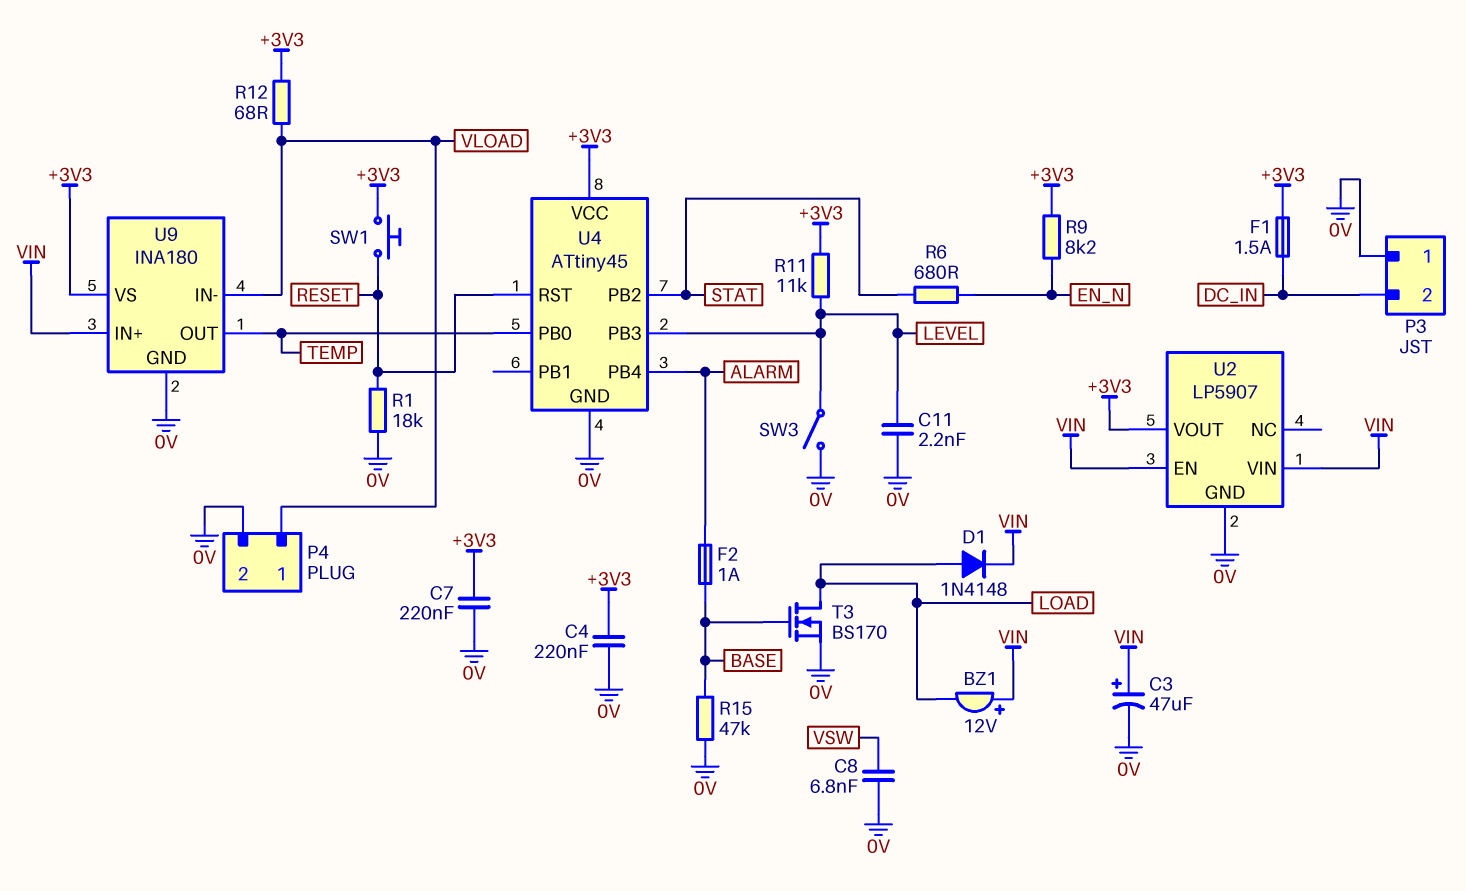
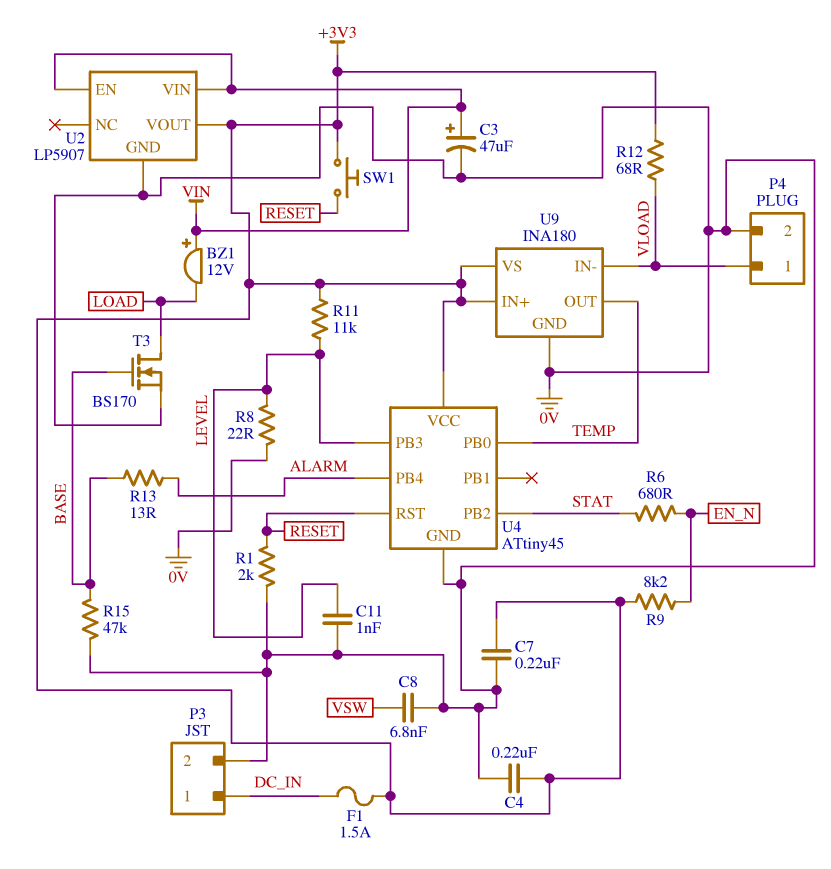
C11: 2.2nF (0V, LEVEL) -> 1nF (0V, LEVEL)
D1: diode 1N4148 (A LOAD, K VIN) -> none
F2: 1A (ALARM, BASE) -> none
P3 pin 1: 0V -> DC_IN
P3 pin 2: DC_IN -> 0V
R1: 18k (0V, RESET) -> 2k (0V, RESET)
R8: none -> 22 (0V, LEVEL)
R13: none -> 13 (ALARM, BASE)
SW3: switch (0V, LEVEL) -> none
U9 pin IN+: VIN -> +3V3

